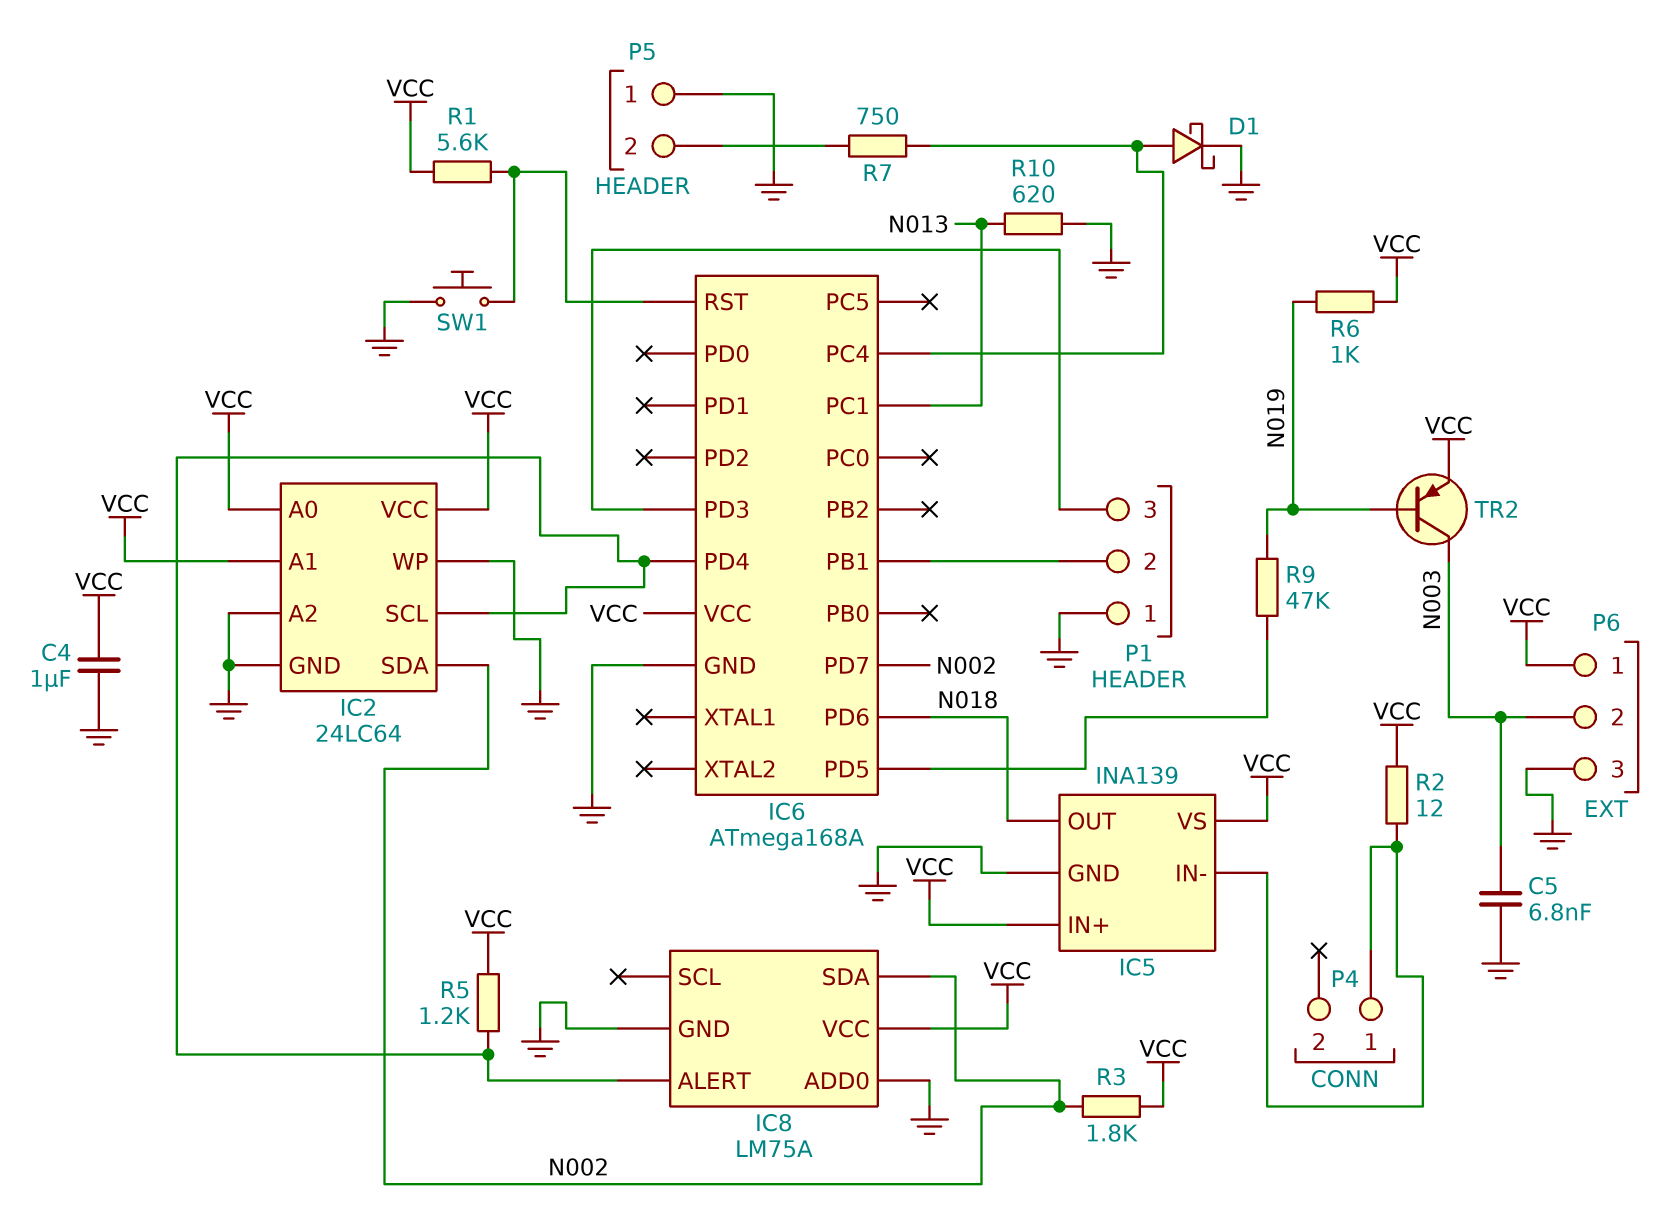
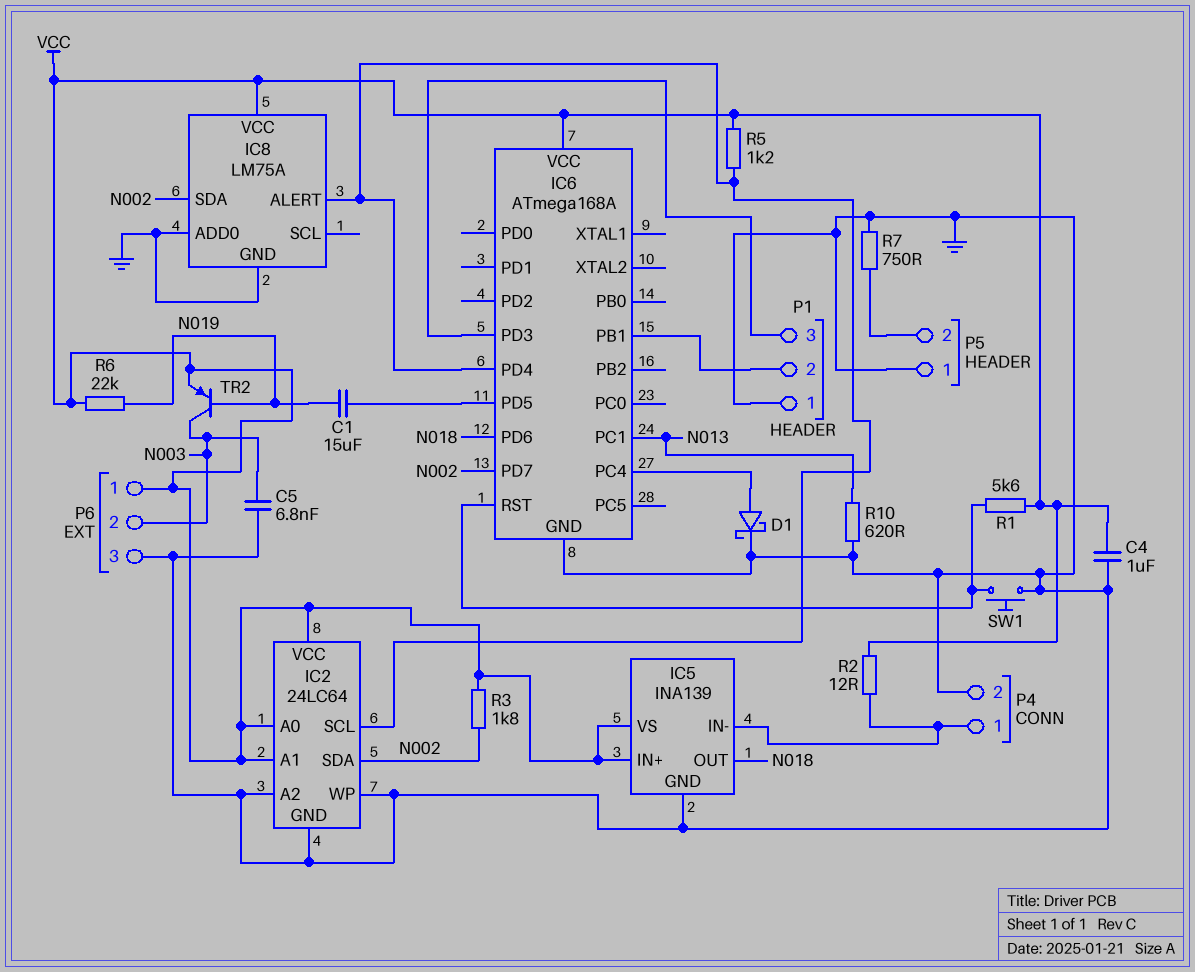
C1: none -> 15uF (IC6/PD5, N019)
P4 pin 2: none -> GND
R6: 1k (N019, VCC) -> 22k (N019, VCC)
R7: 750 (IC6/PC4, P5/2) -> 750 (GND, P5/2)
R9: 47k (IC6/PD5, N019) -> none

